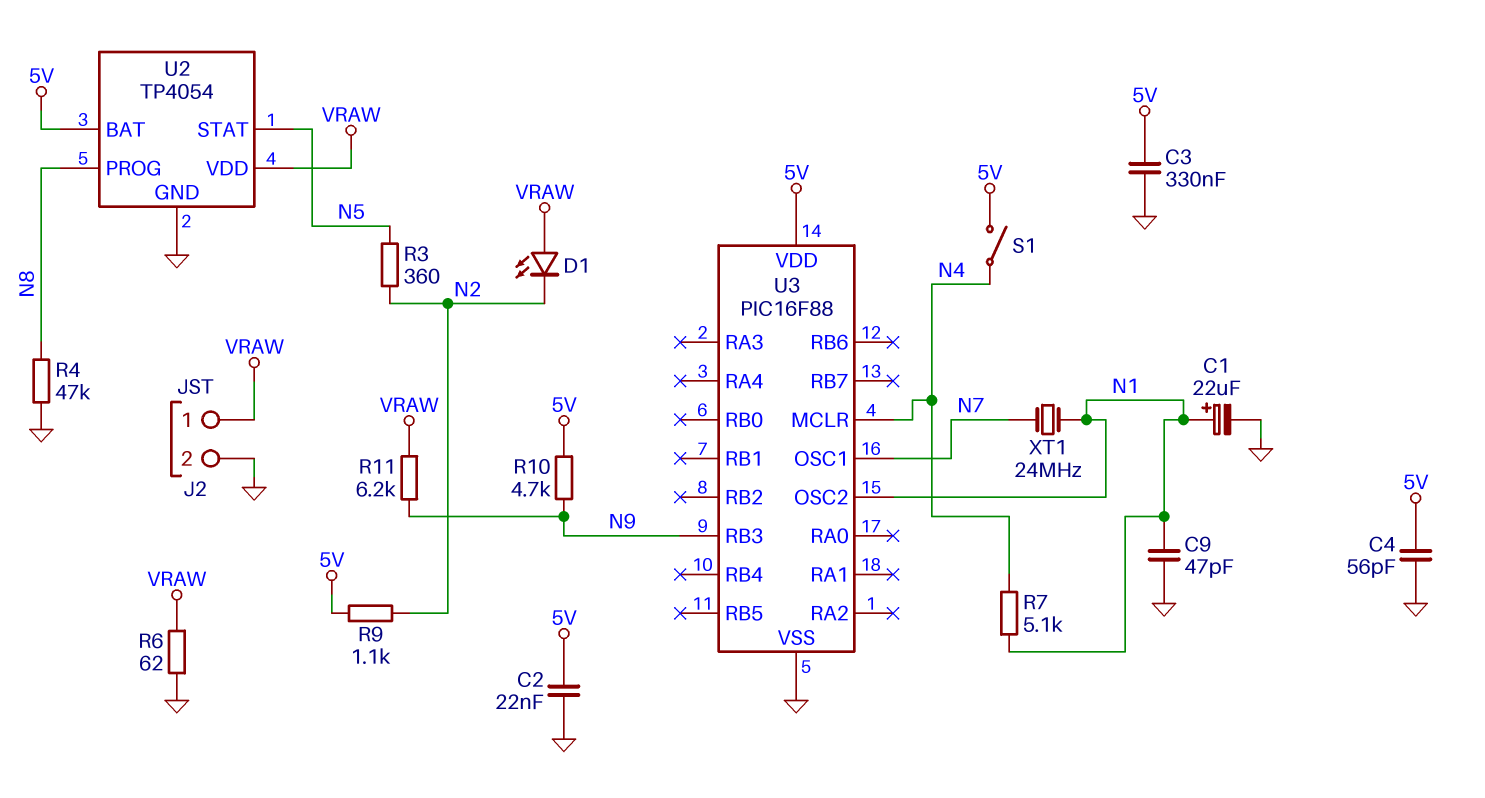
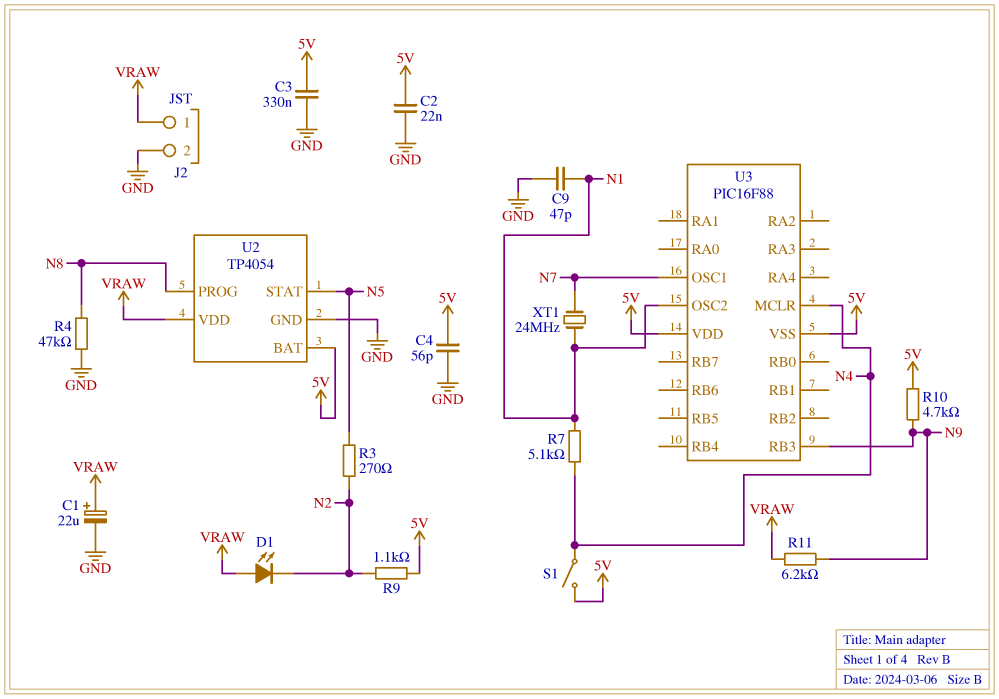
C1: 22uF (plus N1, minus GND) -> 22uF (plus VRAW, minus GND)
R3: 360 (N2, N5) -> 270 (N2, N5)
R6: 62 (GND, VRAW) -> none
U3 pin VSS: GND -> 5V

